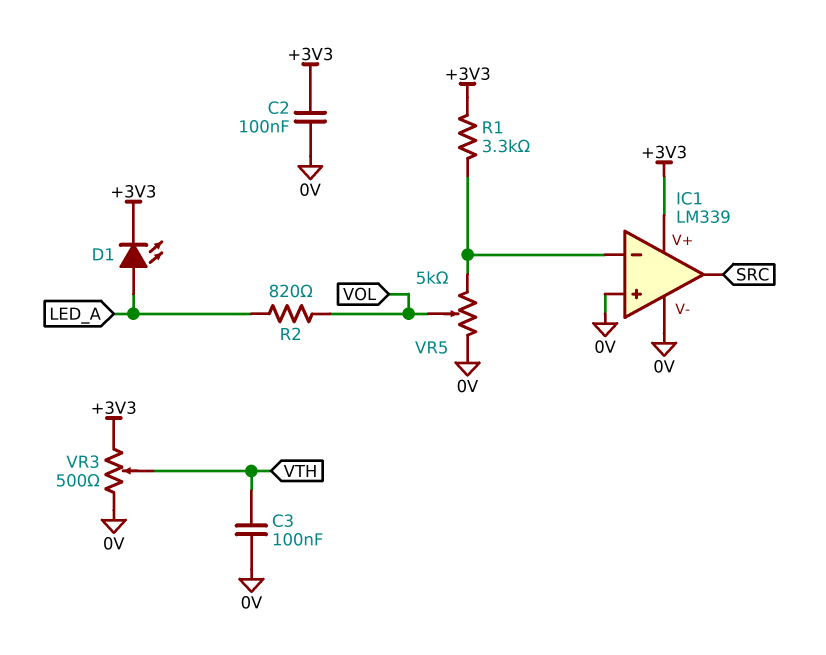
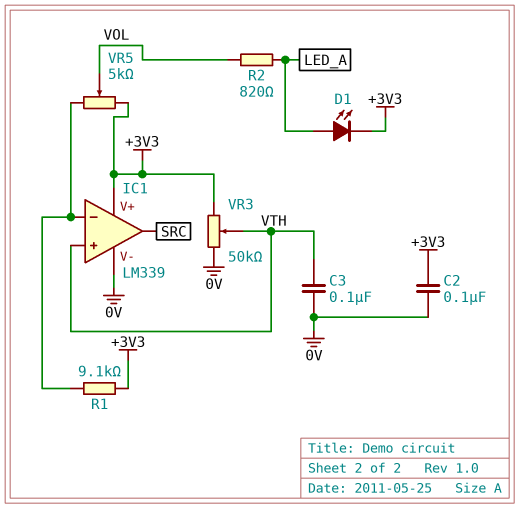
IC1 pin in+: 0V -> VTH
R1: 3.3k (+3V3, IC1/in-) -> 9.1k (+3V3, IC1/in-)
VR3: 500 (+3V3, 0V, wiper VTH) -> 50k (+3V3, 0V, wiper VTH)
VR5: 5k (0V, IC1/in-, wiper VOL) -> 5k (+3V3, IC1/in-, wiper VOL)

